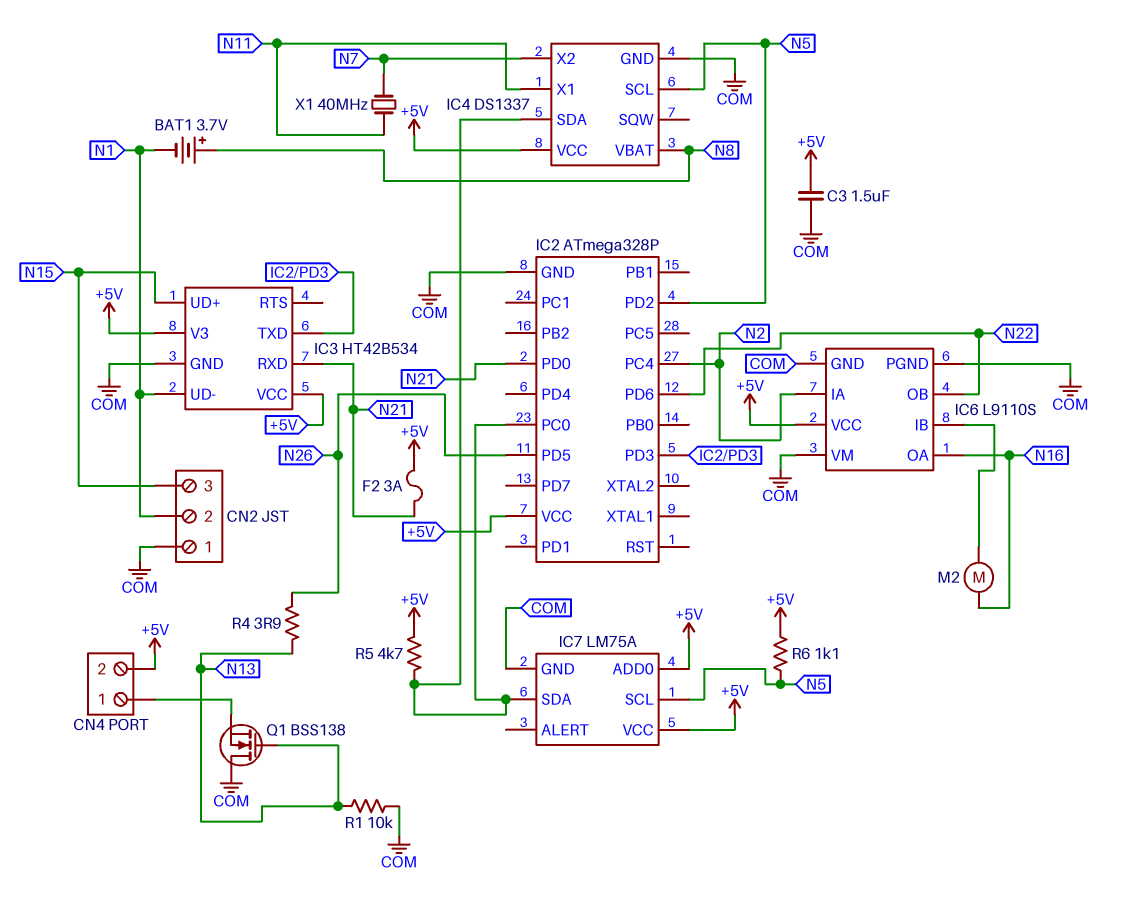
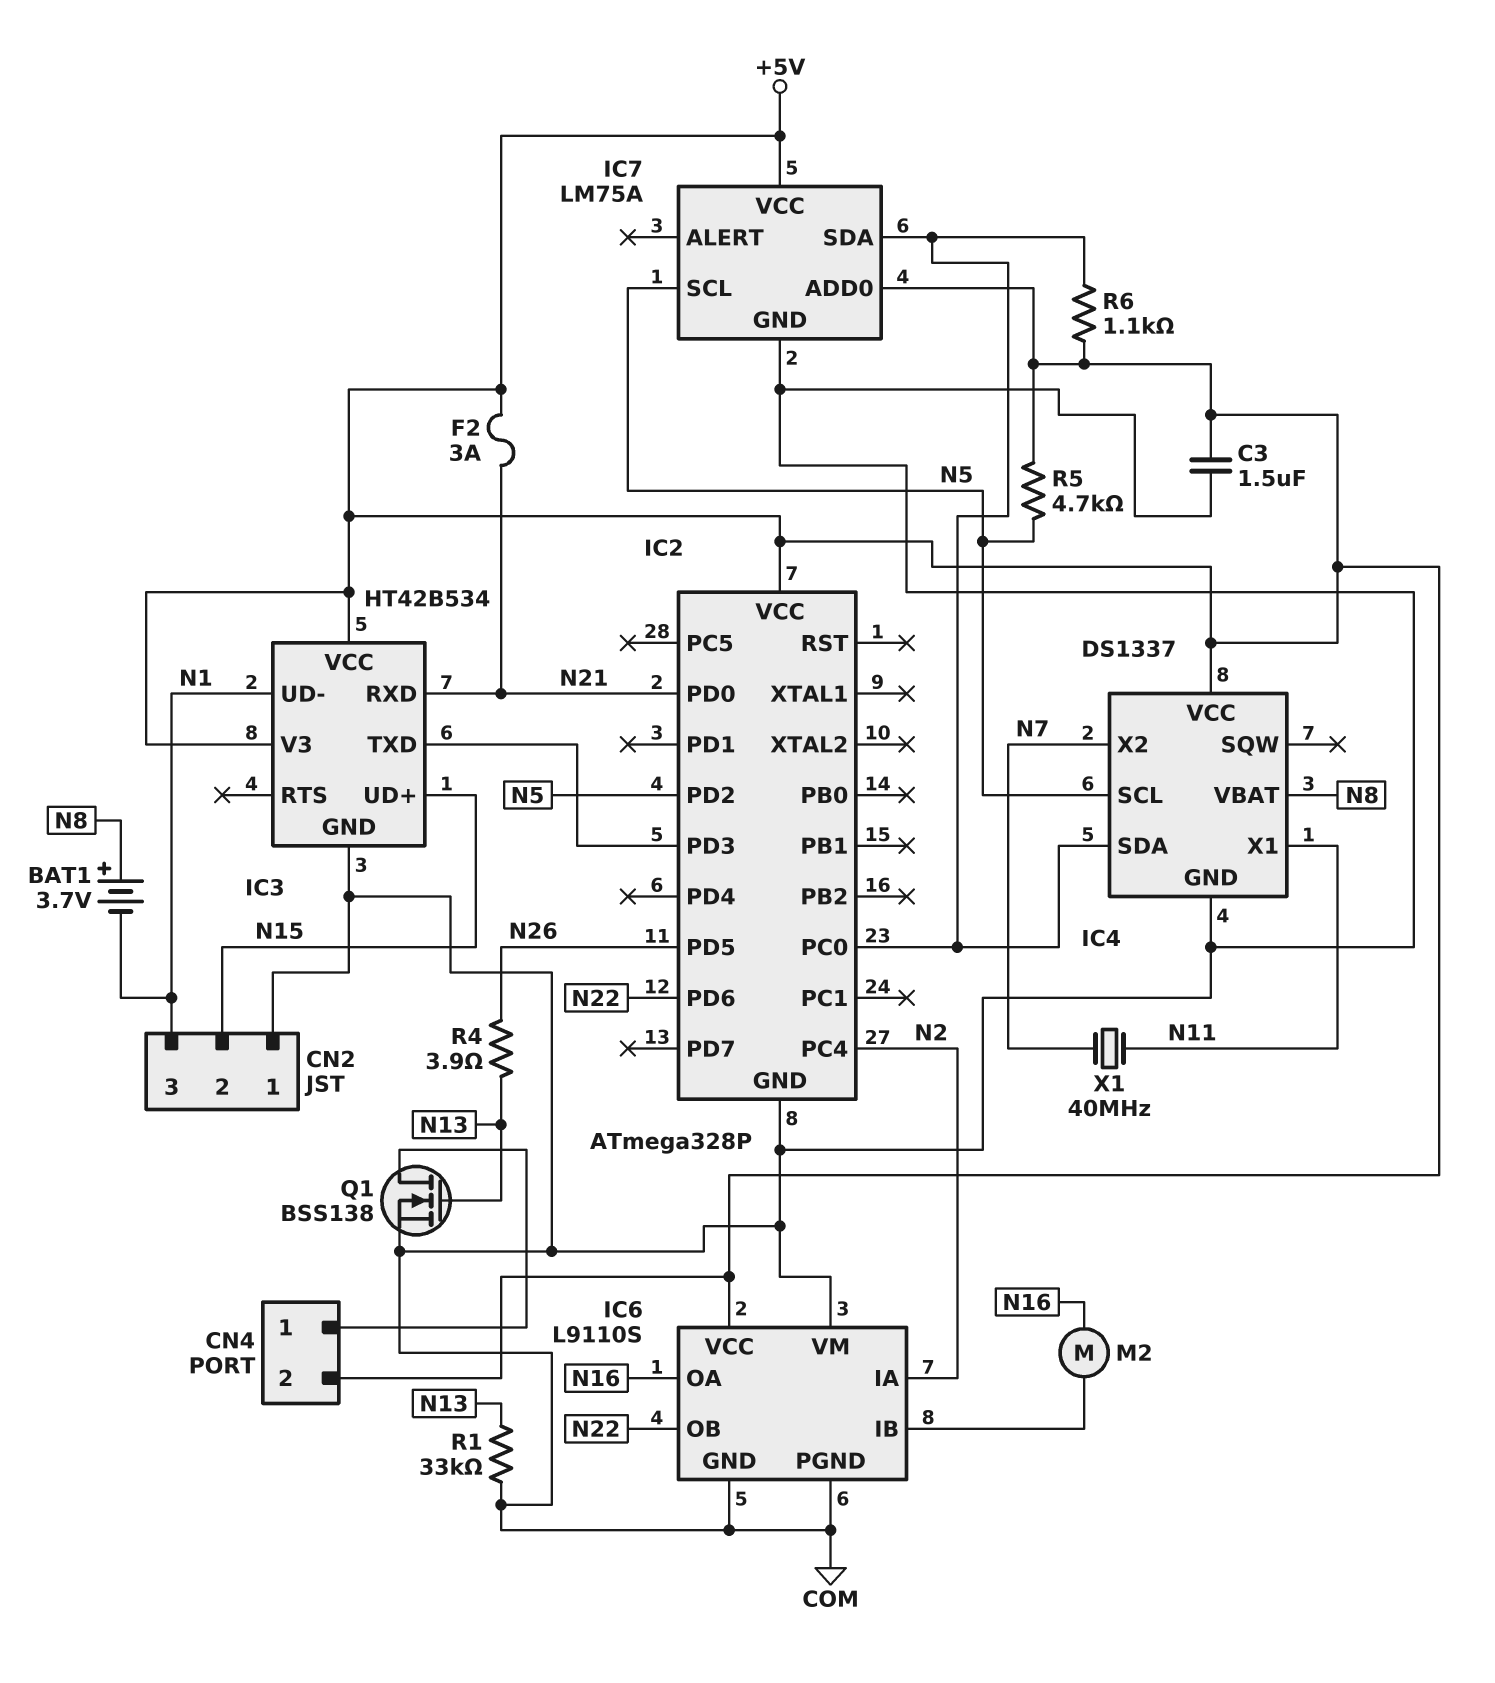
CN2 pin 2: N1 -> N15
CN2 pin 3: N15 -> N1
Q1: NMOS BSS138 (G N13, D COM, S CN4/1) -> NMOS BSS138 (G N13, D CN4/1, S COM)
R1: 10k (COM, N13) -> 33k (COM, N13)
R5: 4.7k (+5V, IC2/PC0) -> 4.7k (+5V, N5)
R6: 1.1k (+5V, N5) -> 1.1k (+5V, IC2/PC0)

